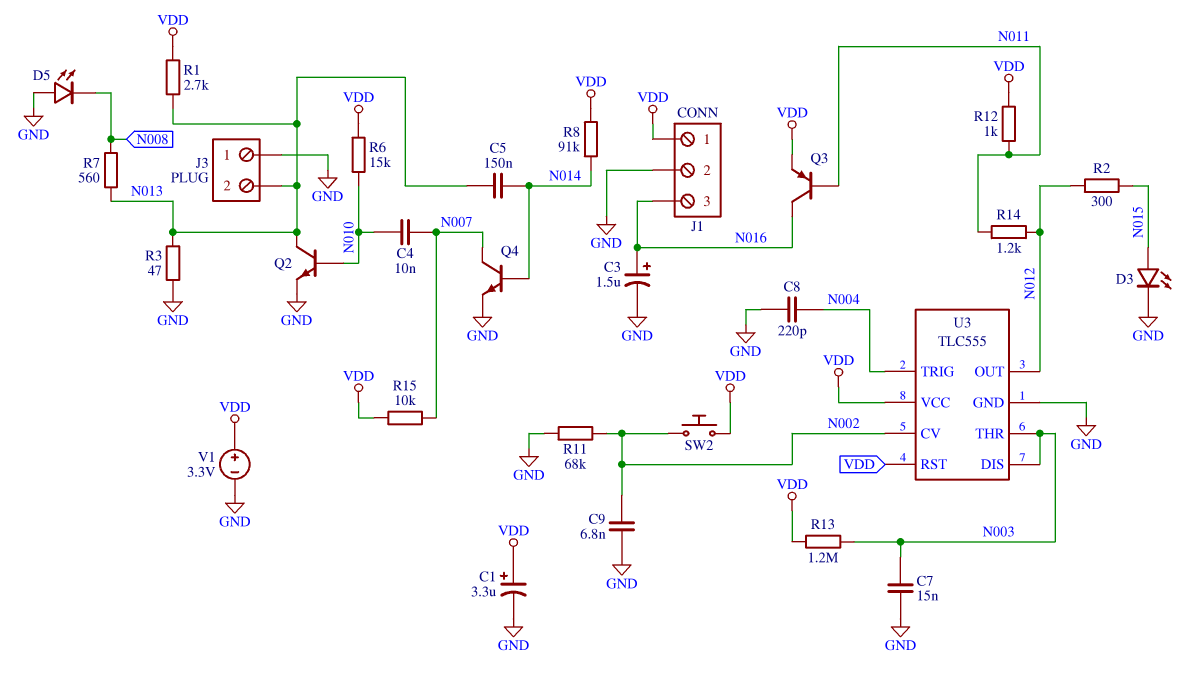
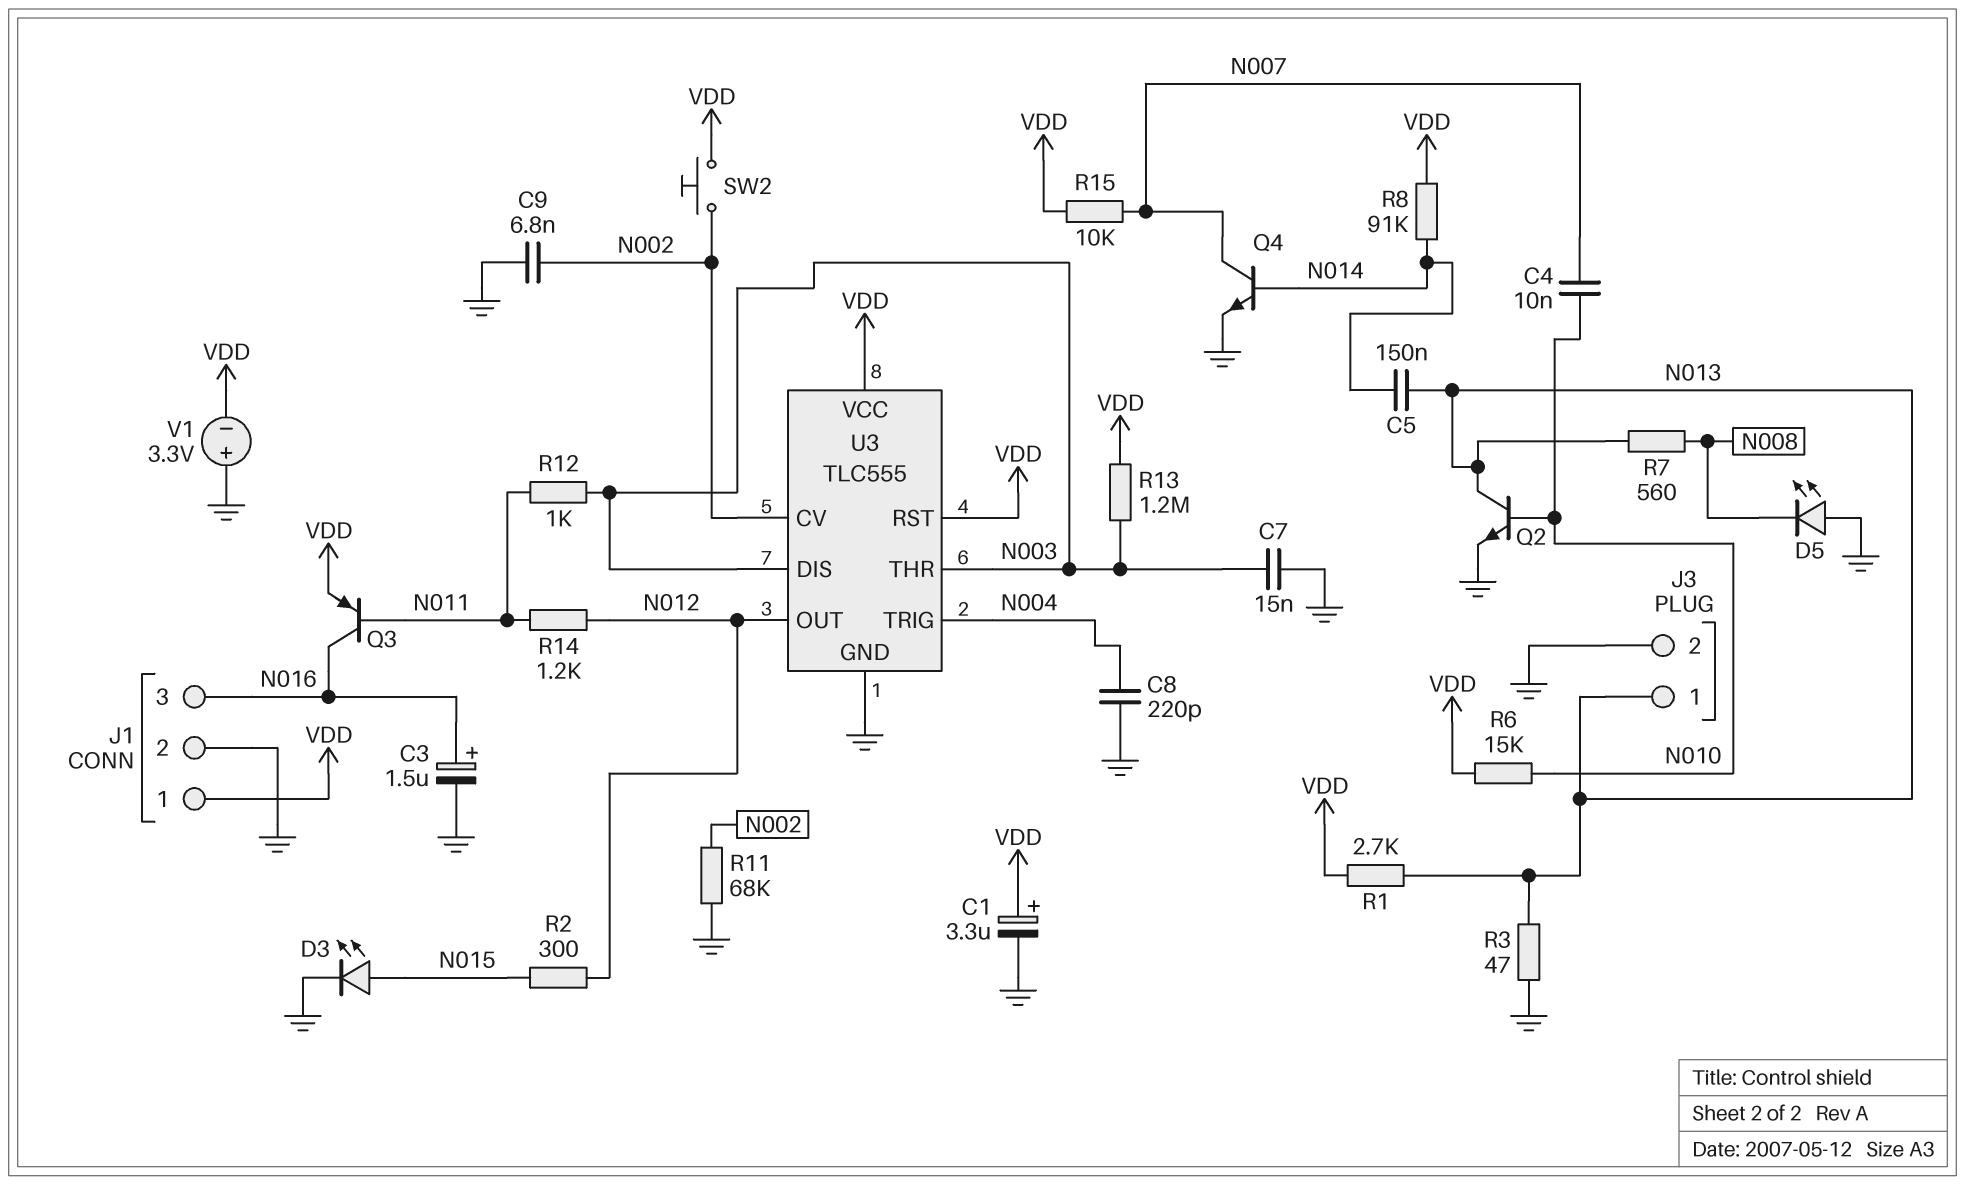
J3 pin 1: GND -> N013
J3 pin 2: N013 -> GND
R12: 1k (N011, VDD) -> 1k (N003, N011)
V1: 3.3V (plus VDD, minus GND) -> 3.3V (plus GND, minus VDD)

